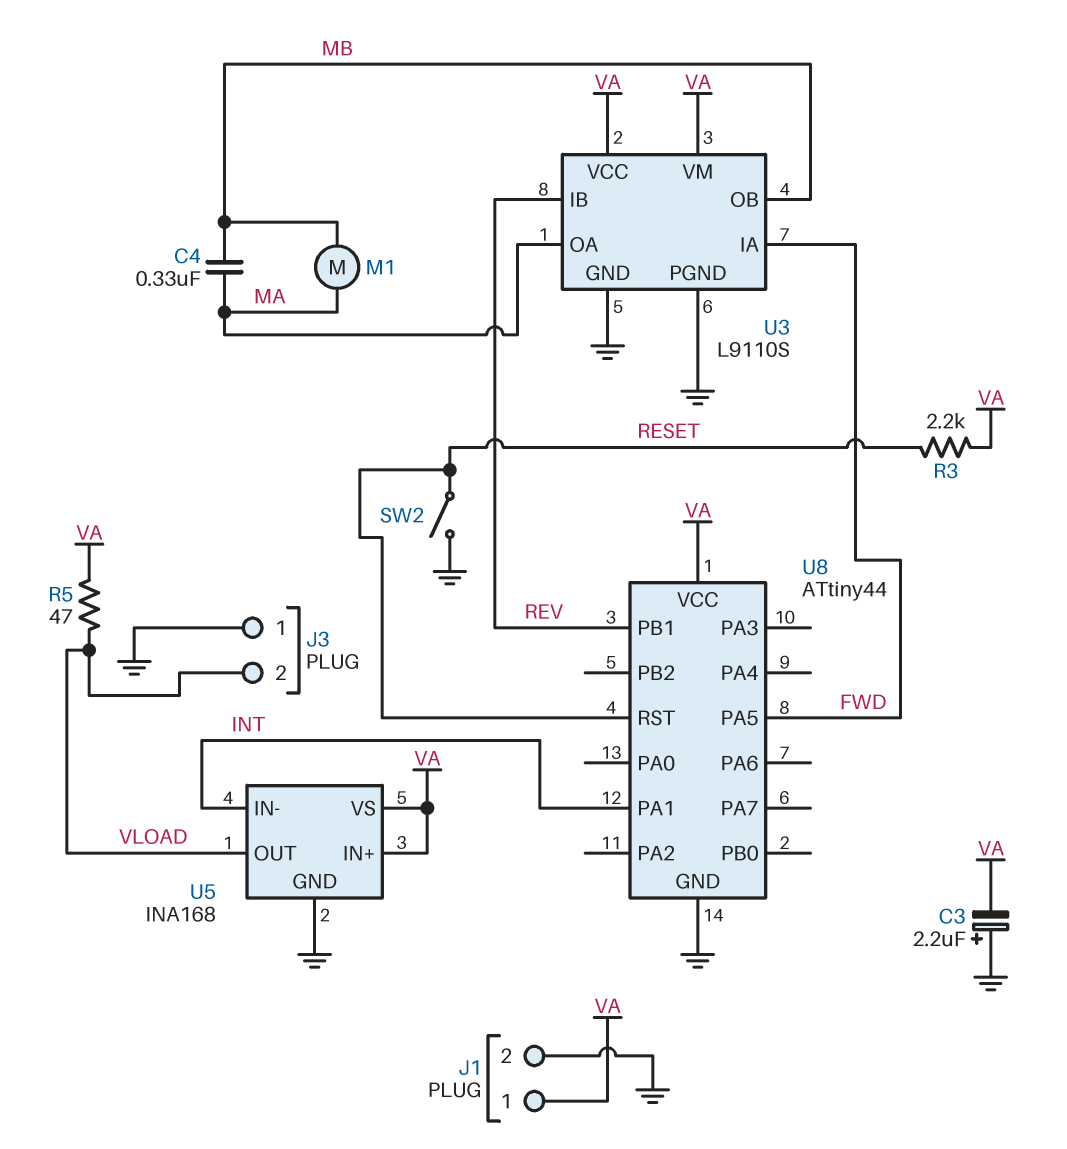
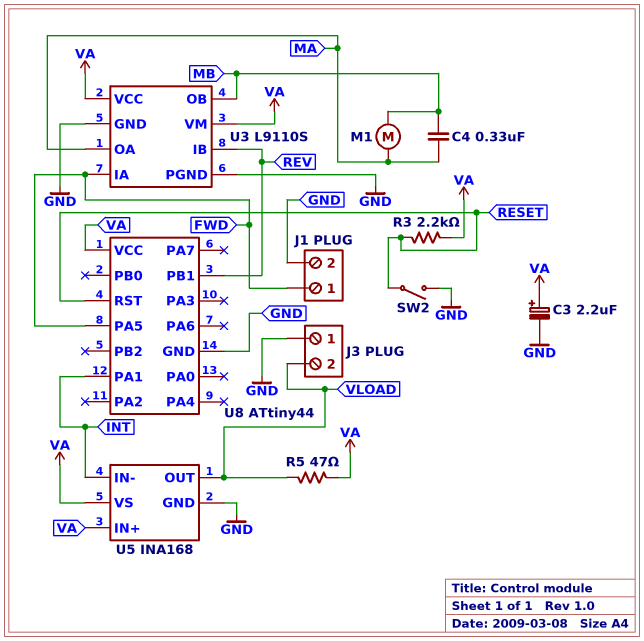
C3: 2.2uF (plus GND, minus VA) -> 2.2uF (plus VA, minus GND)
J1 pin 1: VA -> FWD

